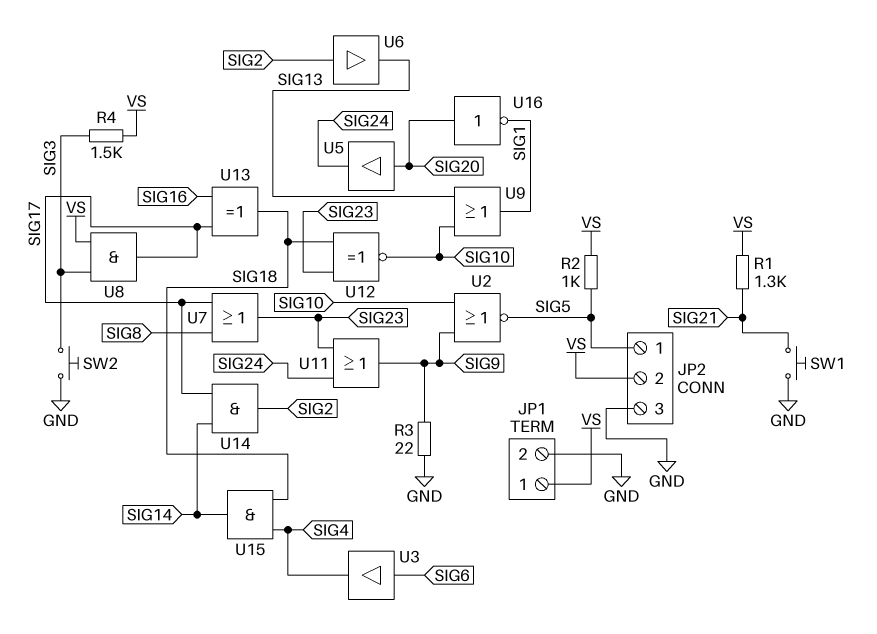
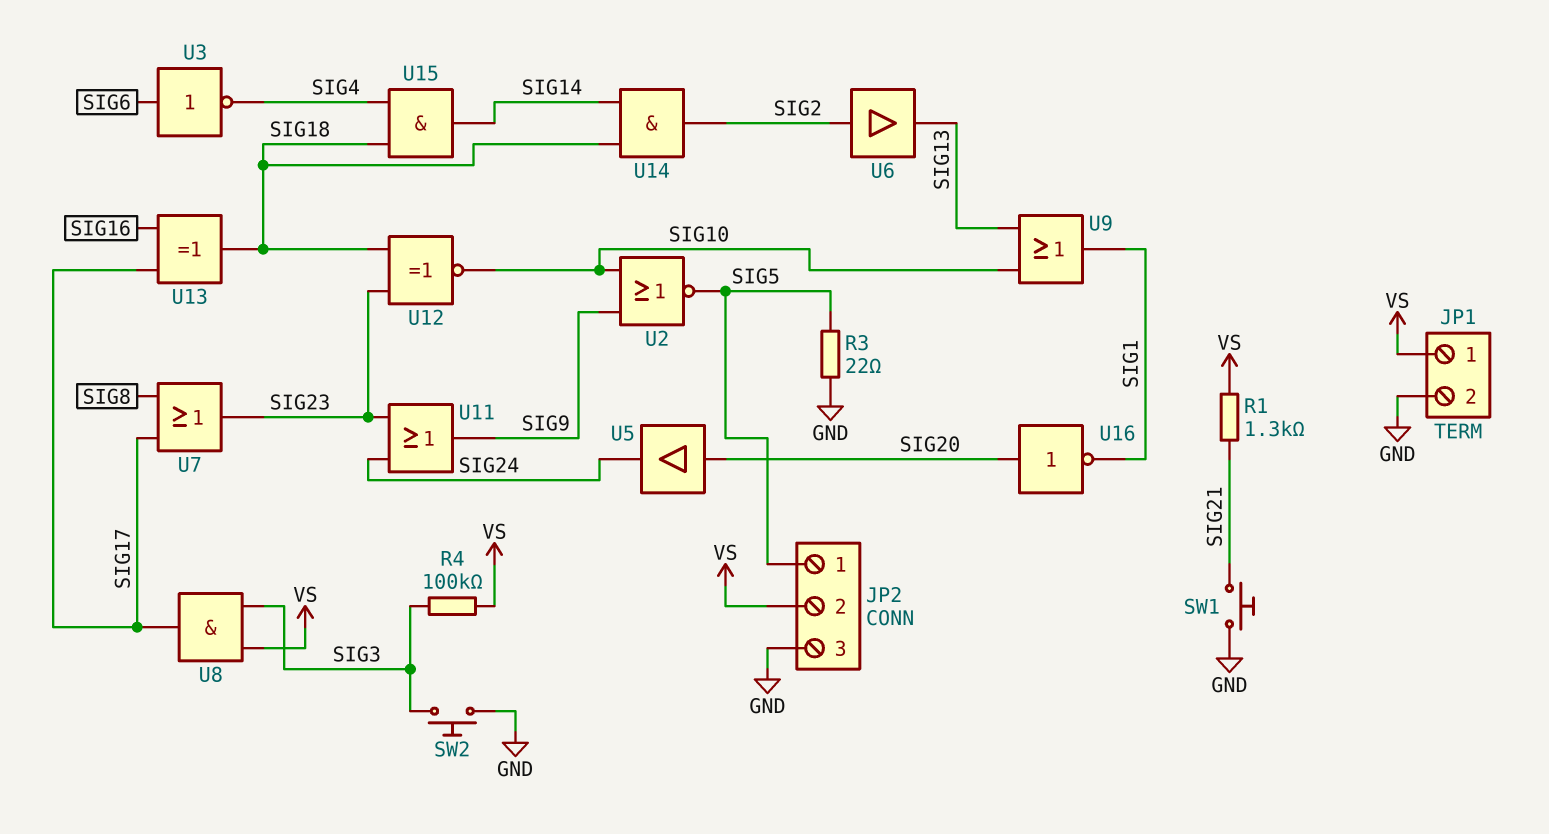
R2: 1k (SIG5, VS) -> none
R3: 22 (GND, SIG9) -> 22 (GND, SIG5)
R4: 1.5k (SIG3, VS) -> 100k (SIG3, VS)
U3: buffer (in SIG6, out SIG4) -> NOT (in SIG6, out SIG4)
U14: AND (in SIG14, in SIG17, out SIG2) -> AND (in SIG14, in SIG18, out SIG2)

